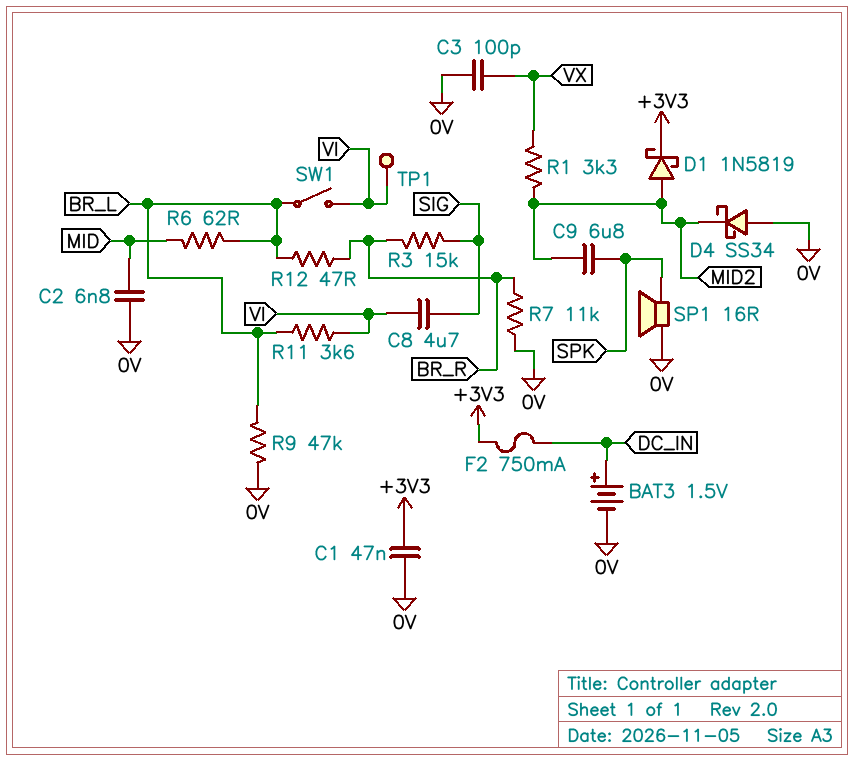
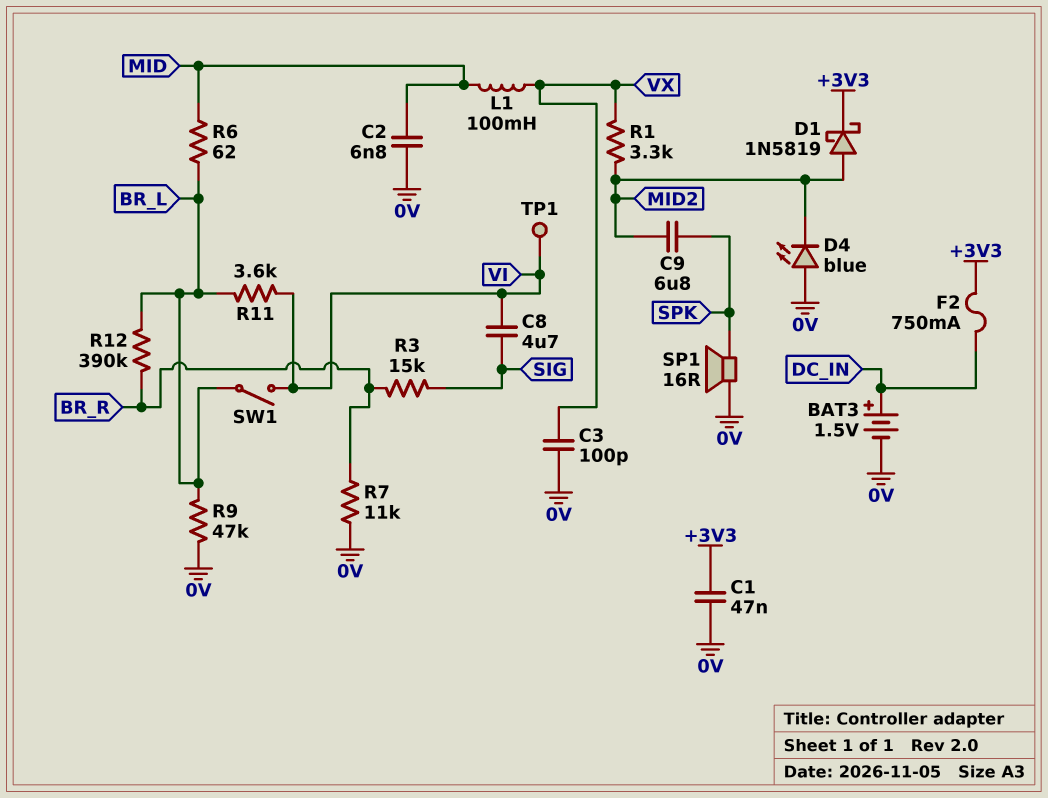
D4: schottky SS34 (A 0V, K MID2) -> LED blue (A 0V, K MID2)
L1: none -> 100mH (MID, VX)
R12: 47 (BR_L, BR_R) -> 390k (BR_L, BR_R)

